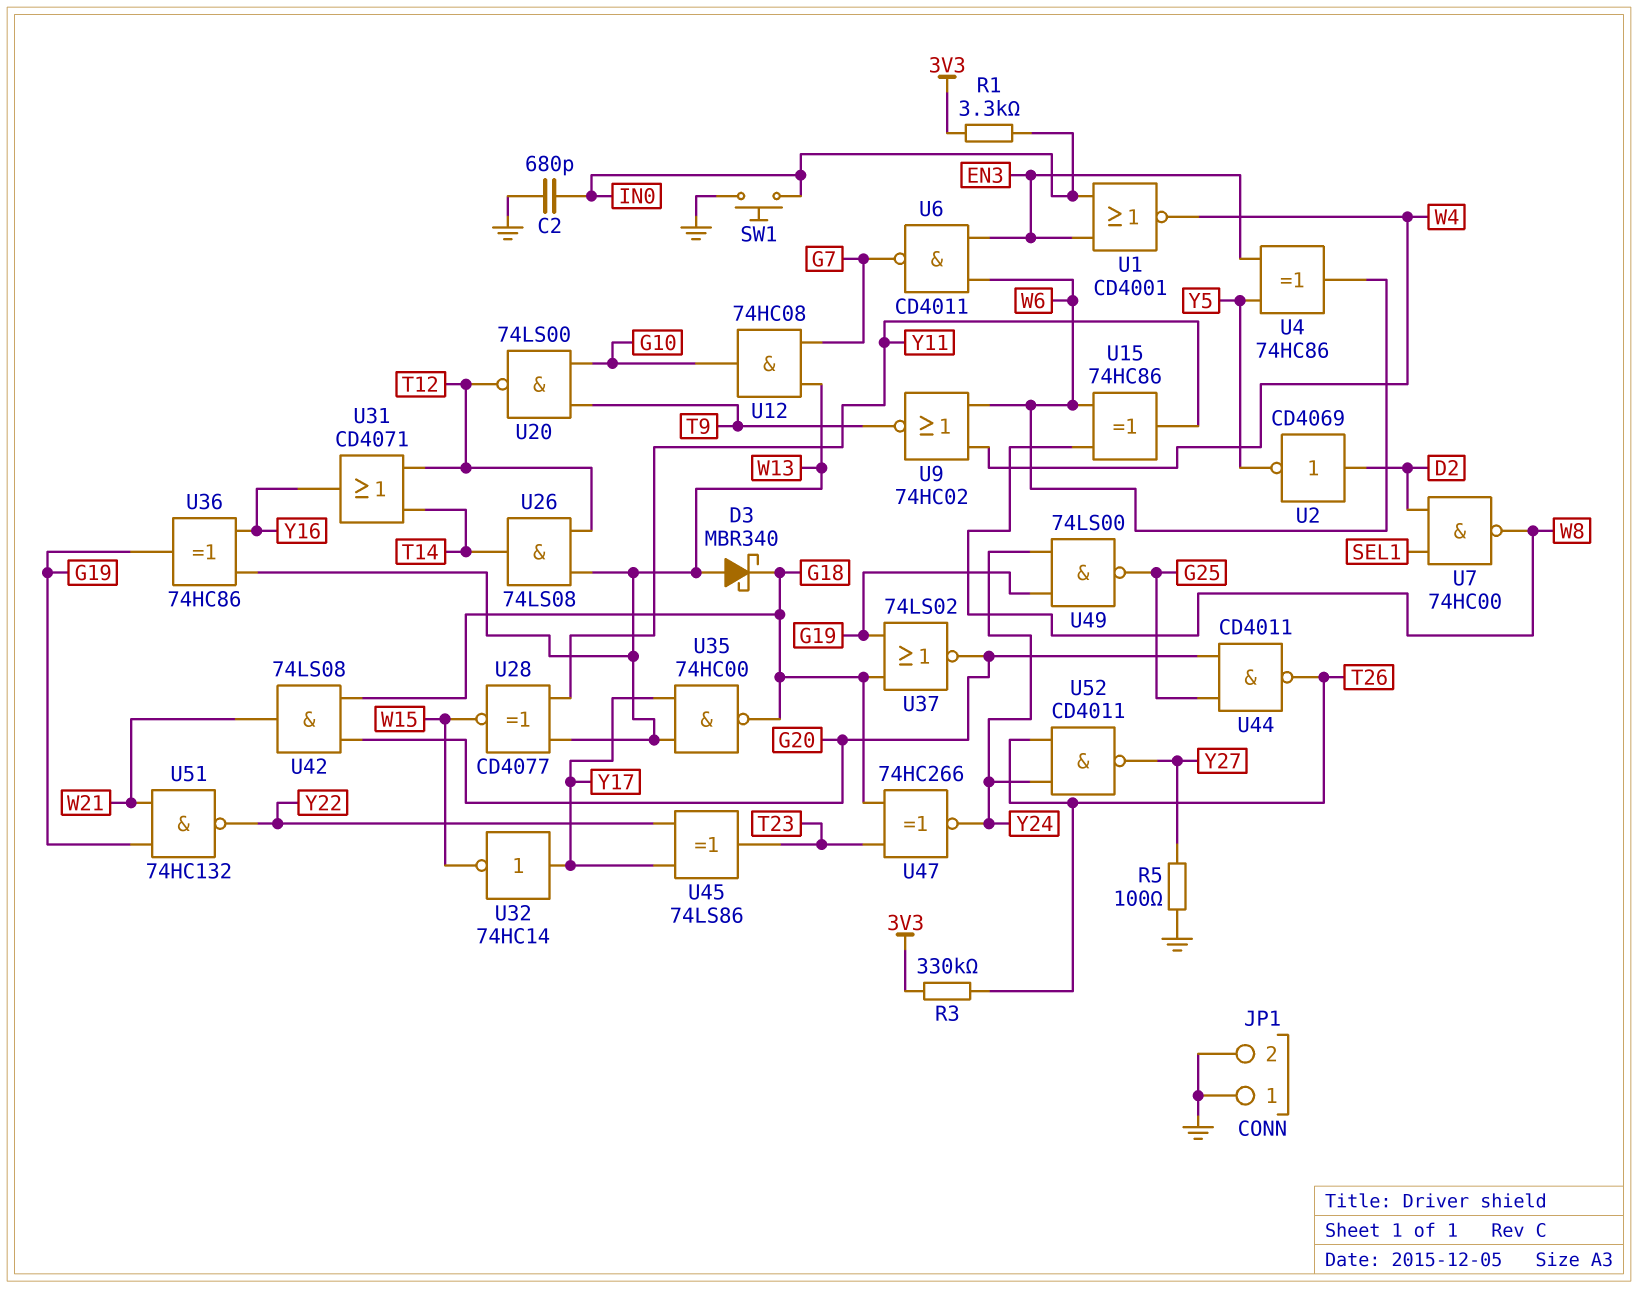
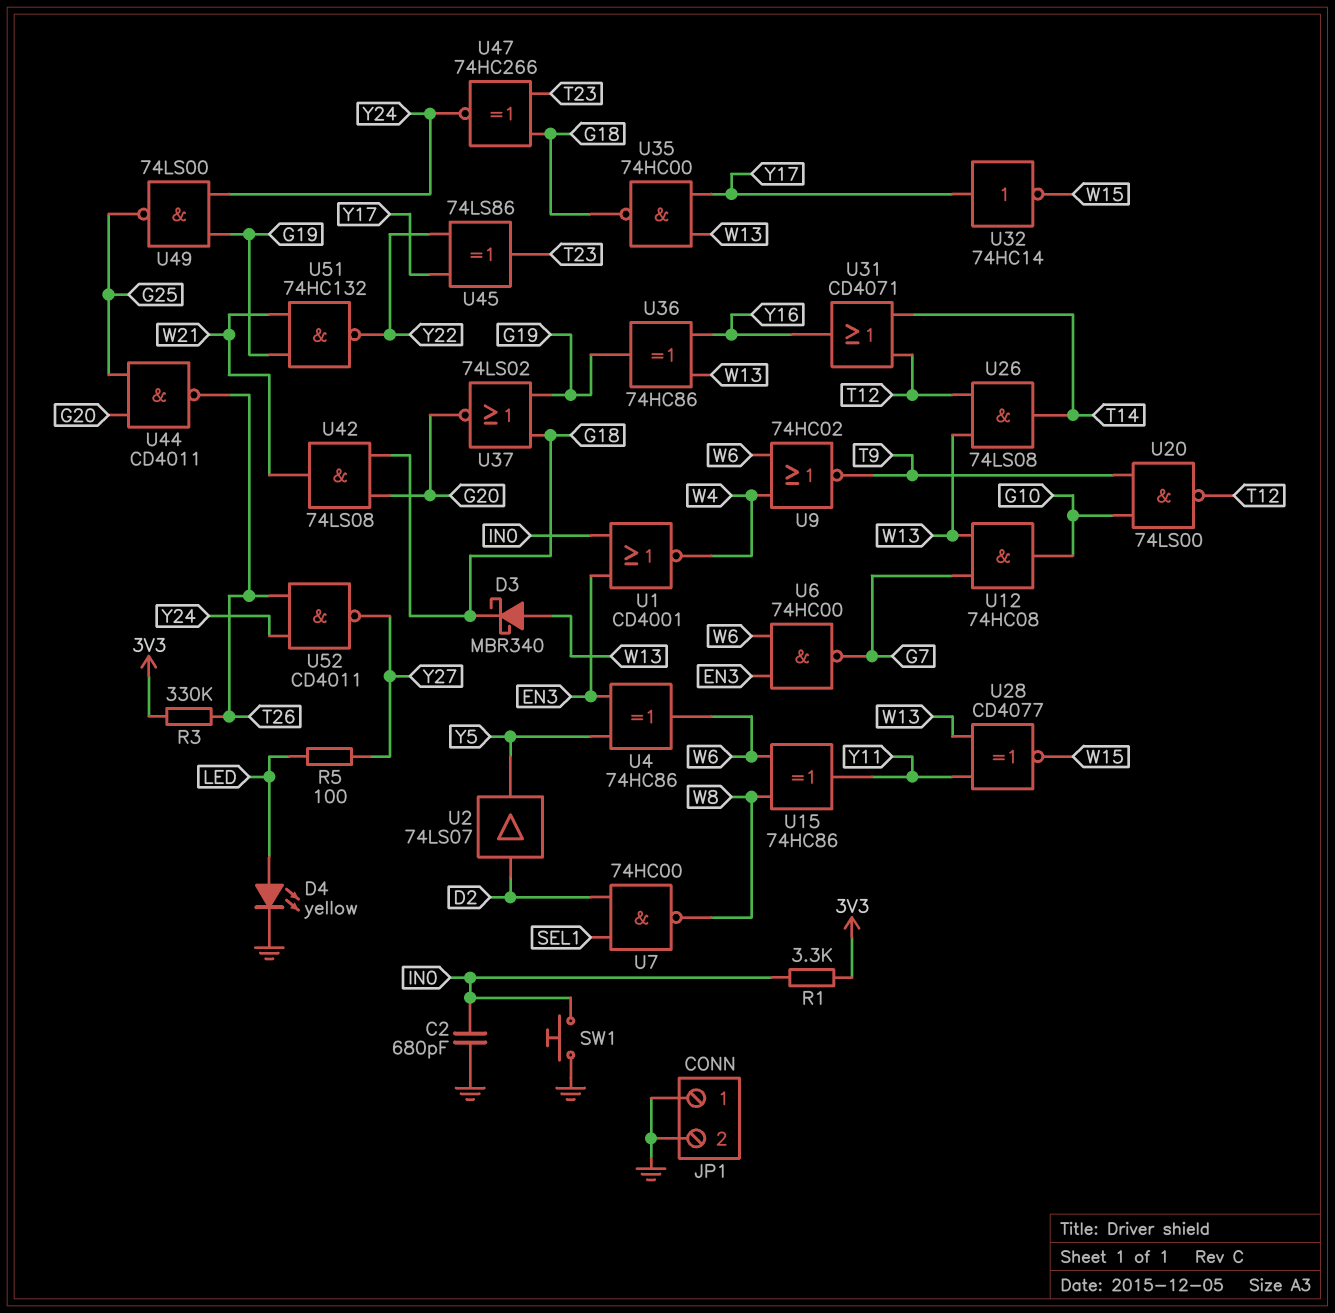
D4: none -> LED yellow (A LED, K GND)
R5: 100 (GND, Y27) -> 100 (LED, Y27)
U2: NOT CD4069 (in D2, out Y5) -> buffer 74LS07 (in D2, out Y5)
U6: NAND CD4011 (in EN3, in W6, out G7) -> NAND 74HC00 (in EN3, in W6, out G7)

